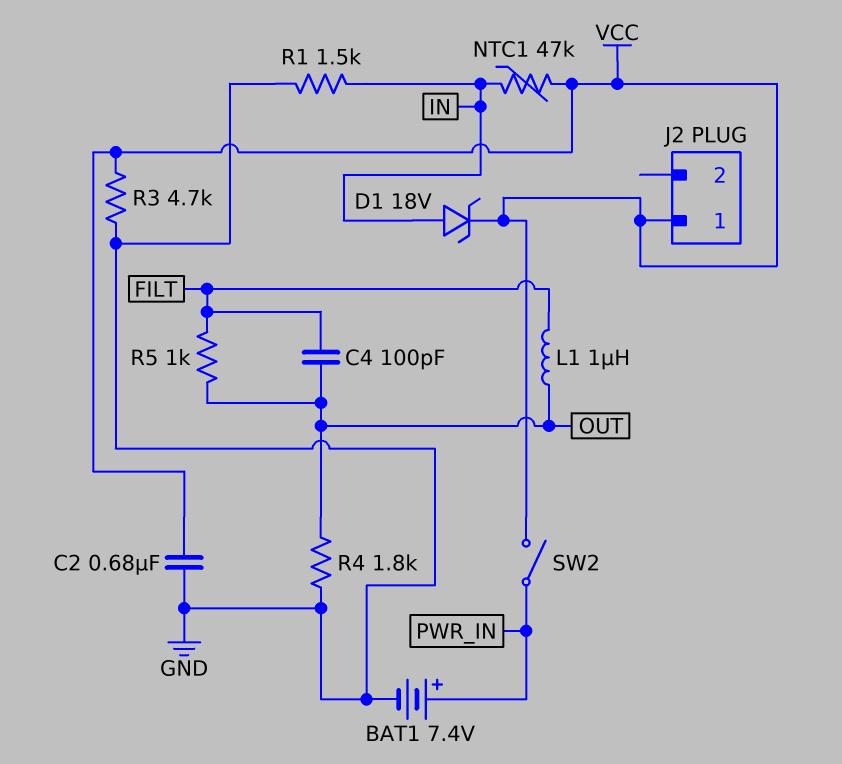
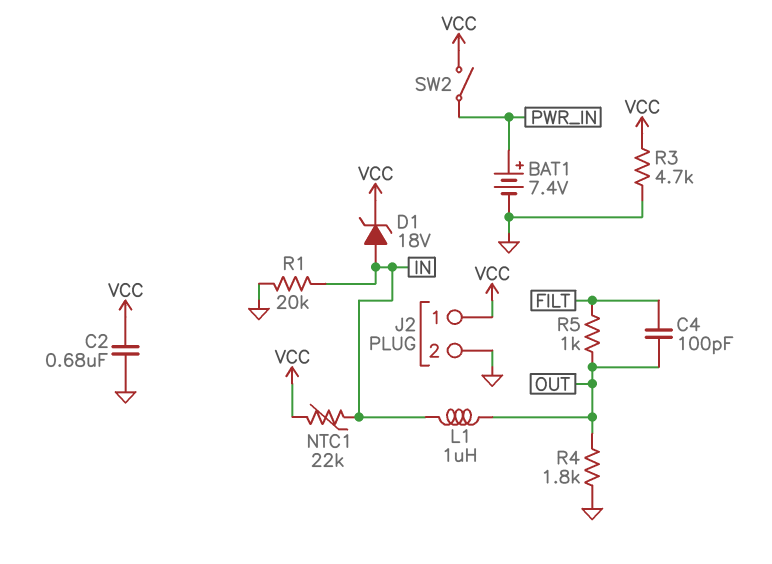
J2 pin 2: none -> GND
L1: 1uH (FILT, OUT) -> 1uH (IN, OUT)
NTC1: 47k (IN, VCC) -> 22k (IN, VCC)
R1: 1.5k (GND, IN) -> 20k (GND, IN)

